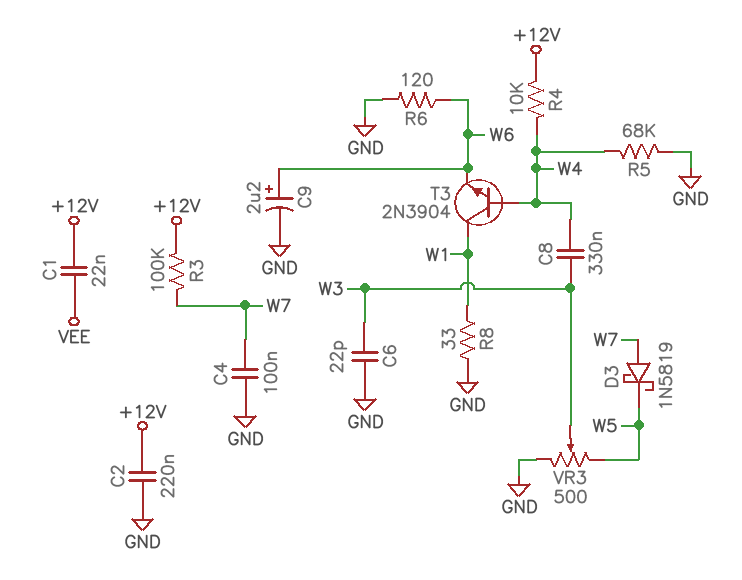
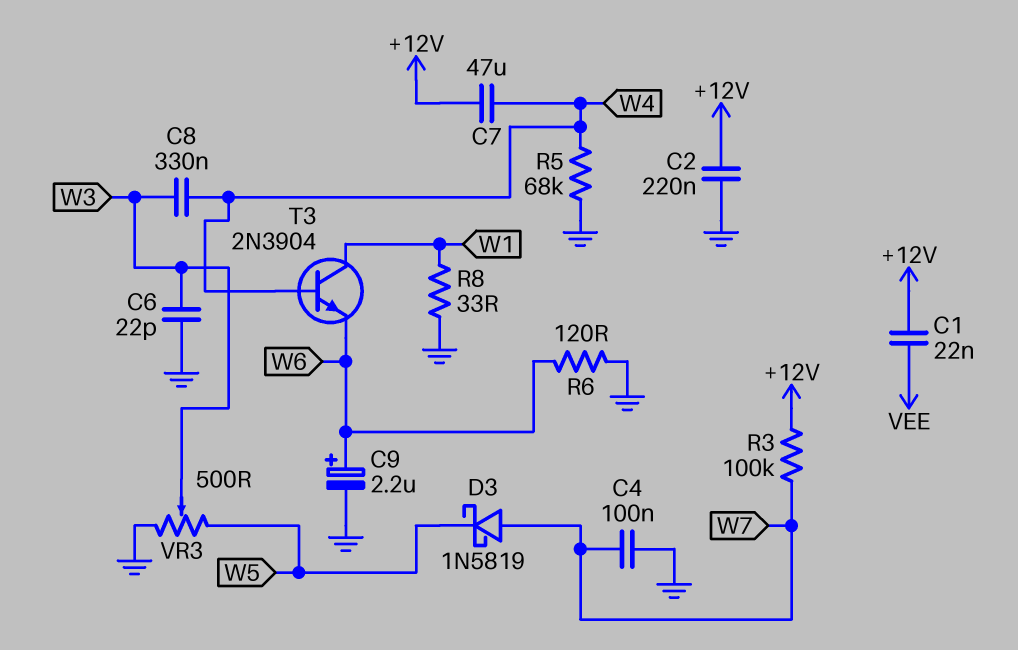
C7: none -> 47uF (+12V, W4)
R4: 10k (+12V, W4) -> none

